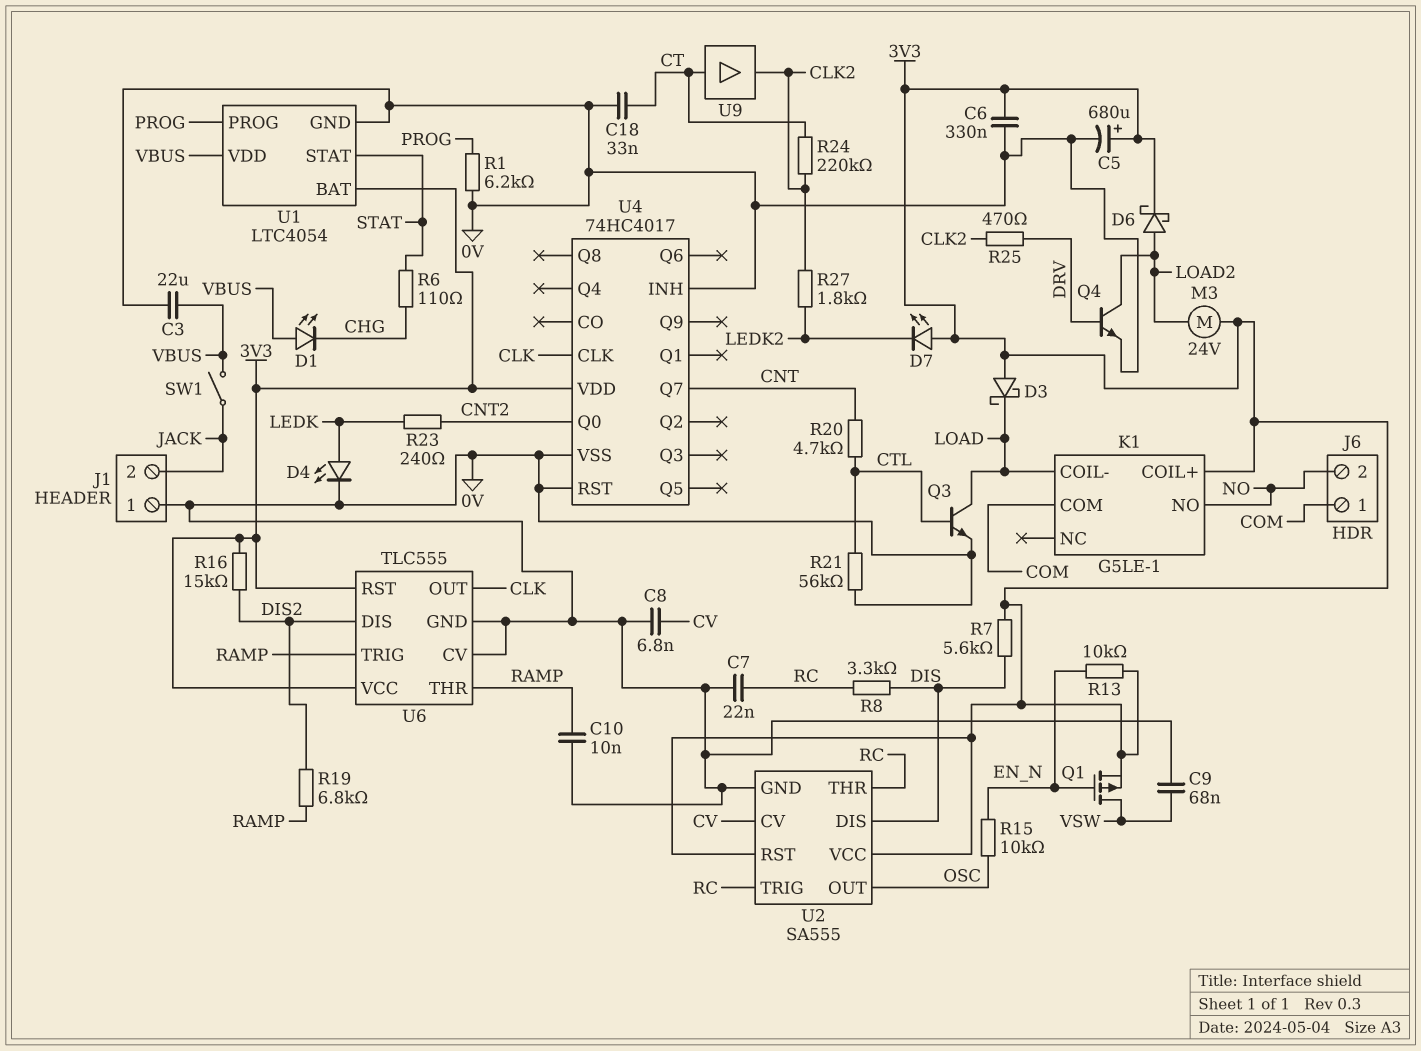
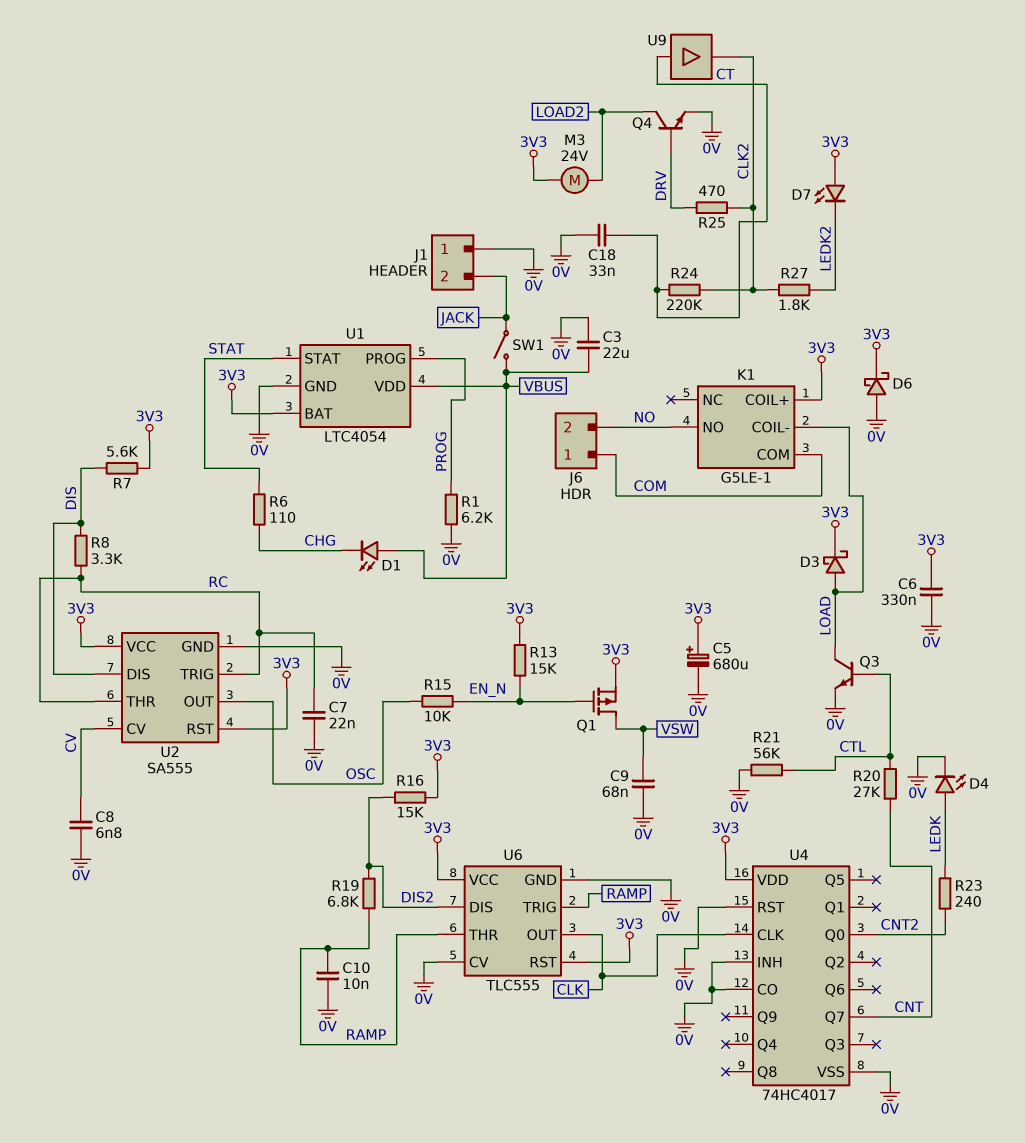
D3: schottky (A 3V3, K LOAD) -> schottky (A LOAD, K 3V3)
D6: schottky (A LOAD2, K 3V3) -> schottky (A 0V, K 3V3)
R13: 10k (3V3, EN_N) -> 15k (3V3, EN_N)
R20: 4.7k (CNT, CTL) -> 27k (CNT, CTL)
U4 pin CO: none -> 0V

